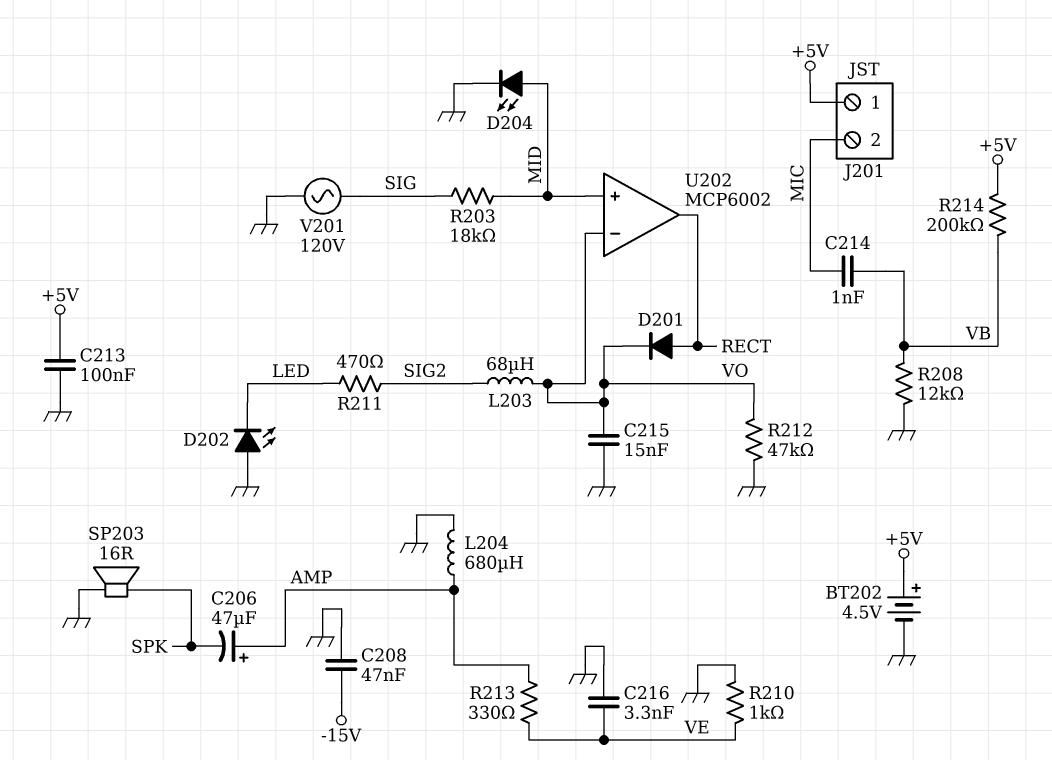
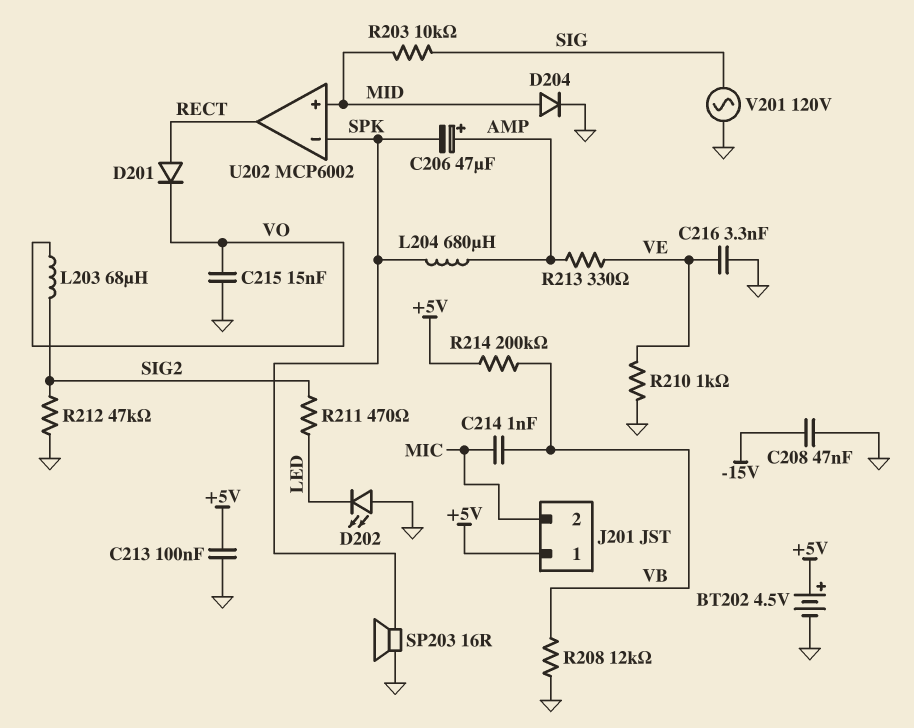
D204: LED (A MID, K GND) -> diode (A MID, K GND)
L204: 680uH (AMP, GND) -> 680uH (AMP, SPK)
R203: 18k (MID, SIG) -> 10k (MID, SIG)
R212: 47k (GND, VO) -> 47k (GND, SIG2)
U202 pin in-: VO -> SPK

